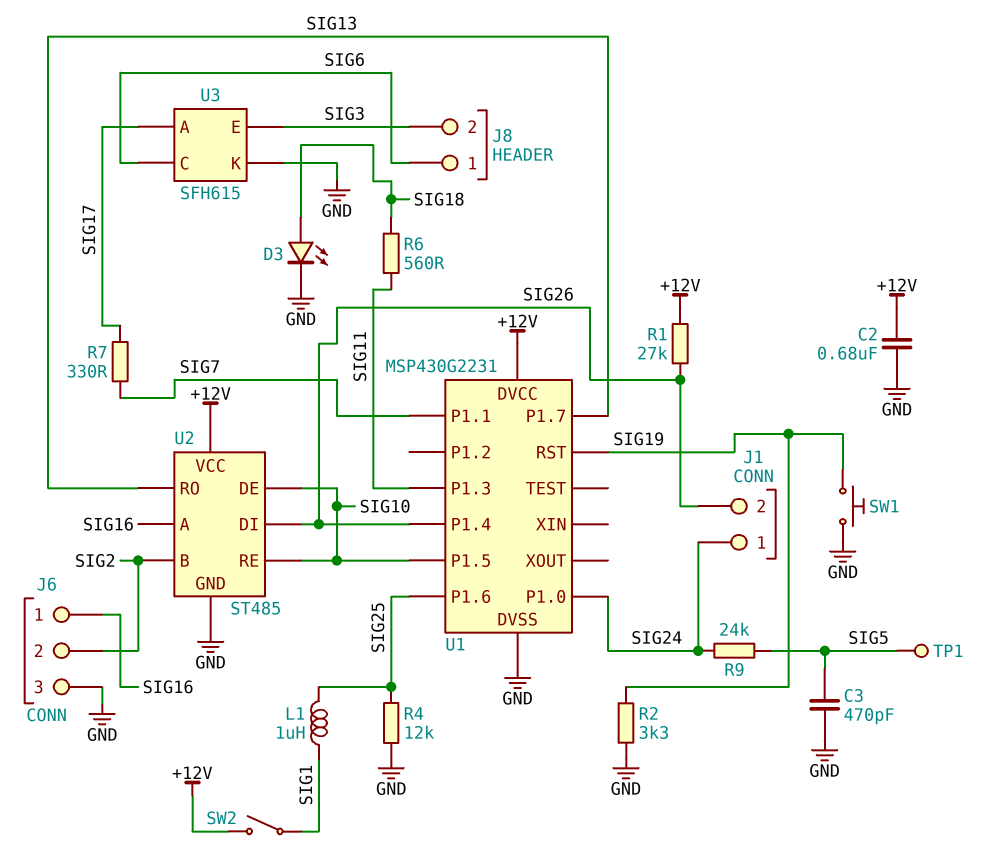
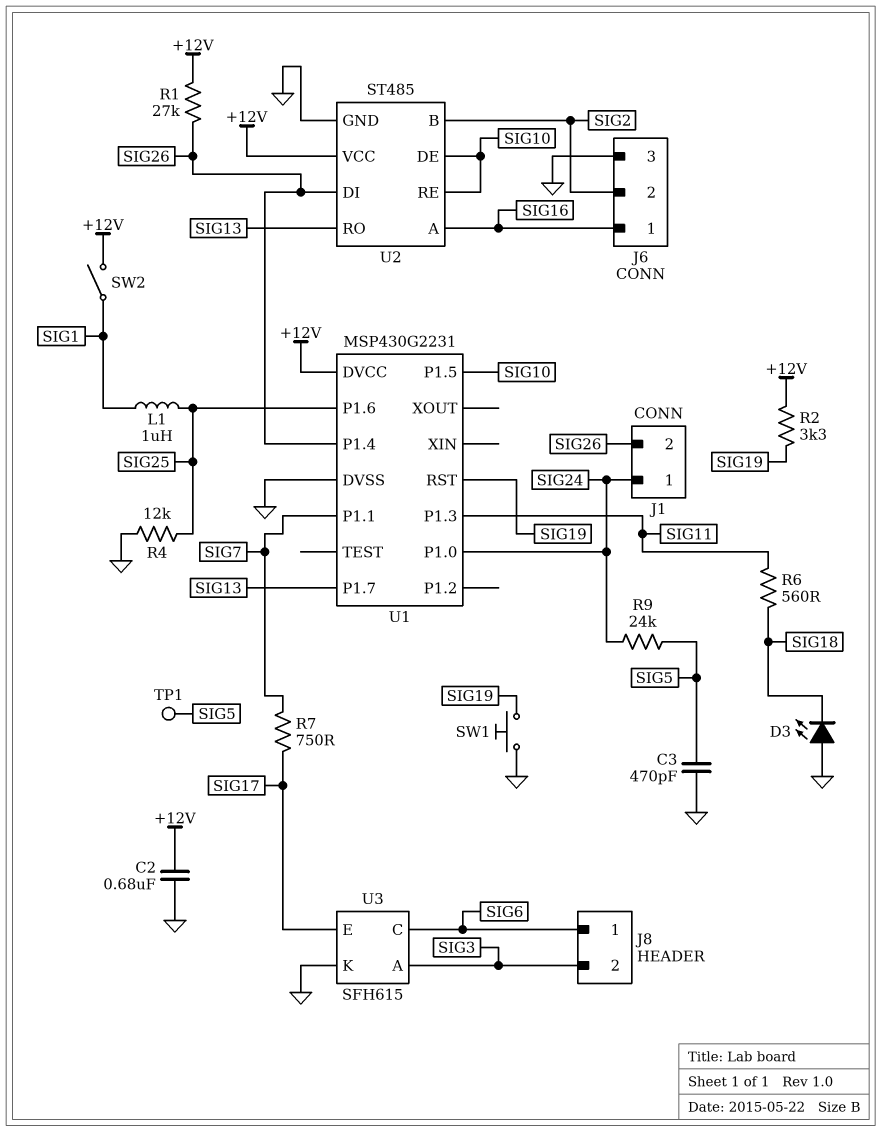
D3: LED (A SIG18, K GND) -> LED (A GND, K SIG18)
R2: 3.3k (GND, SIG19) -> 3.3k (+12V, SIG19)
R7: 330 (SIG7, SIG17) -> 750 (SIG7, SIG17)
U3 pin A: SIG17 -> SIG3
U3 pin E: SIG3 -> SIG17

